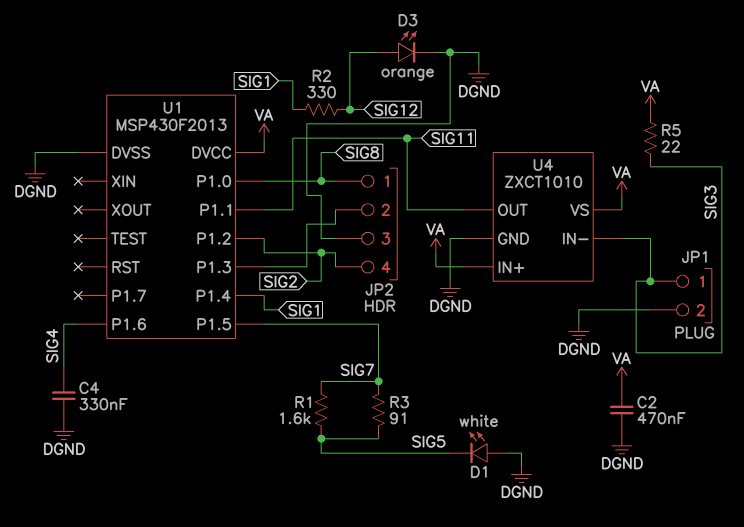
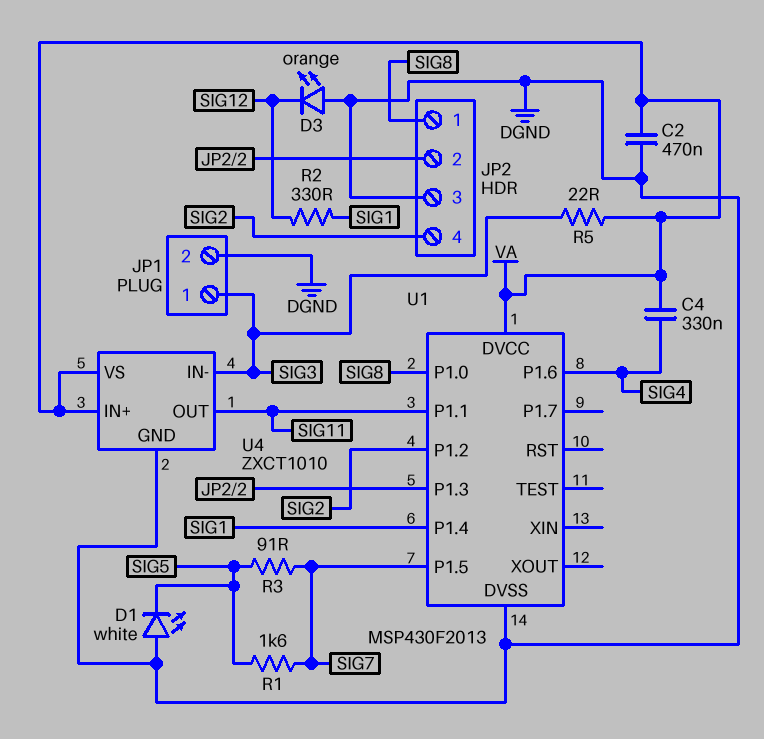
C4: 330nF (DGND, SIG4) -> 330nF (SIG4, VA)
D3: LED orange (A SIG12, K DGND) -> LED orange (A DGND, K SIG12)

